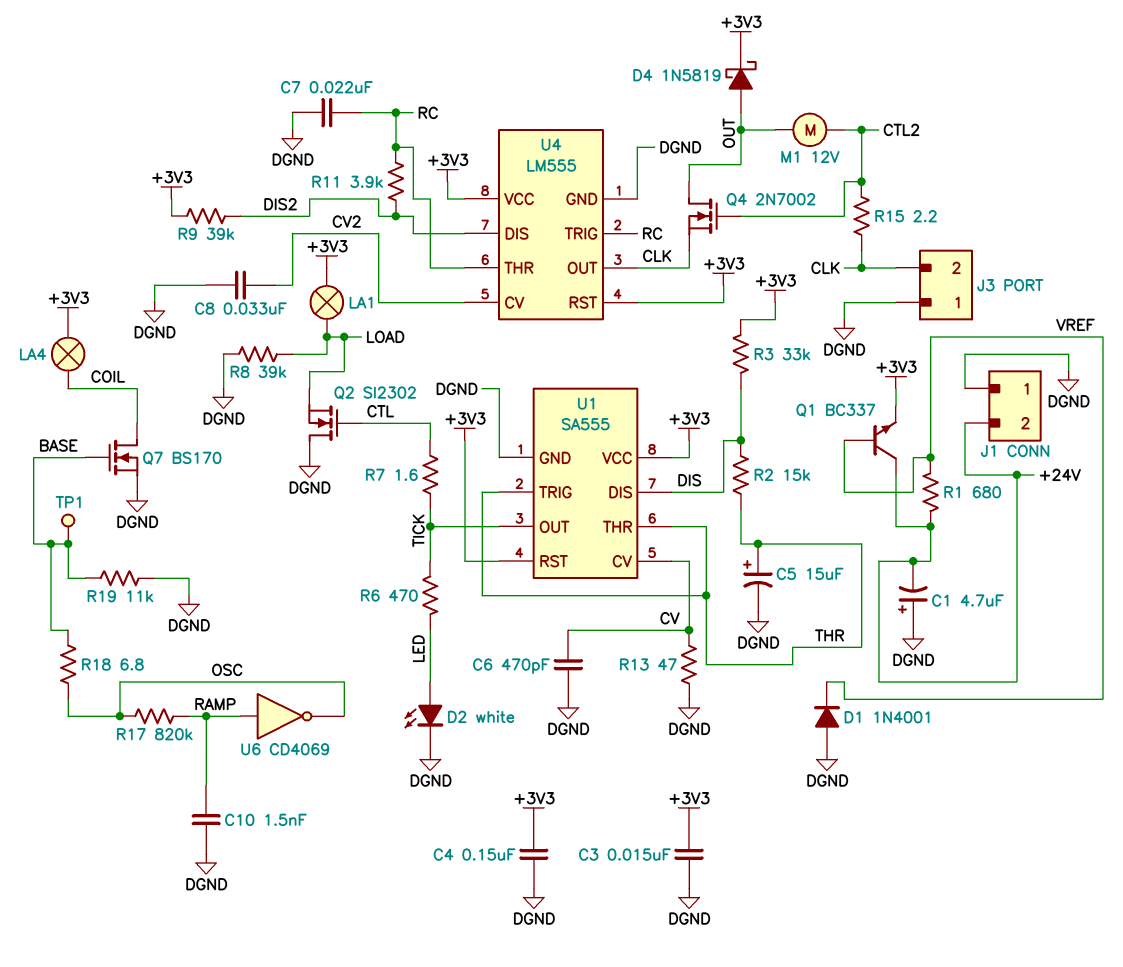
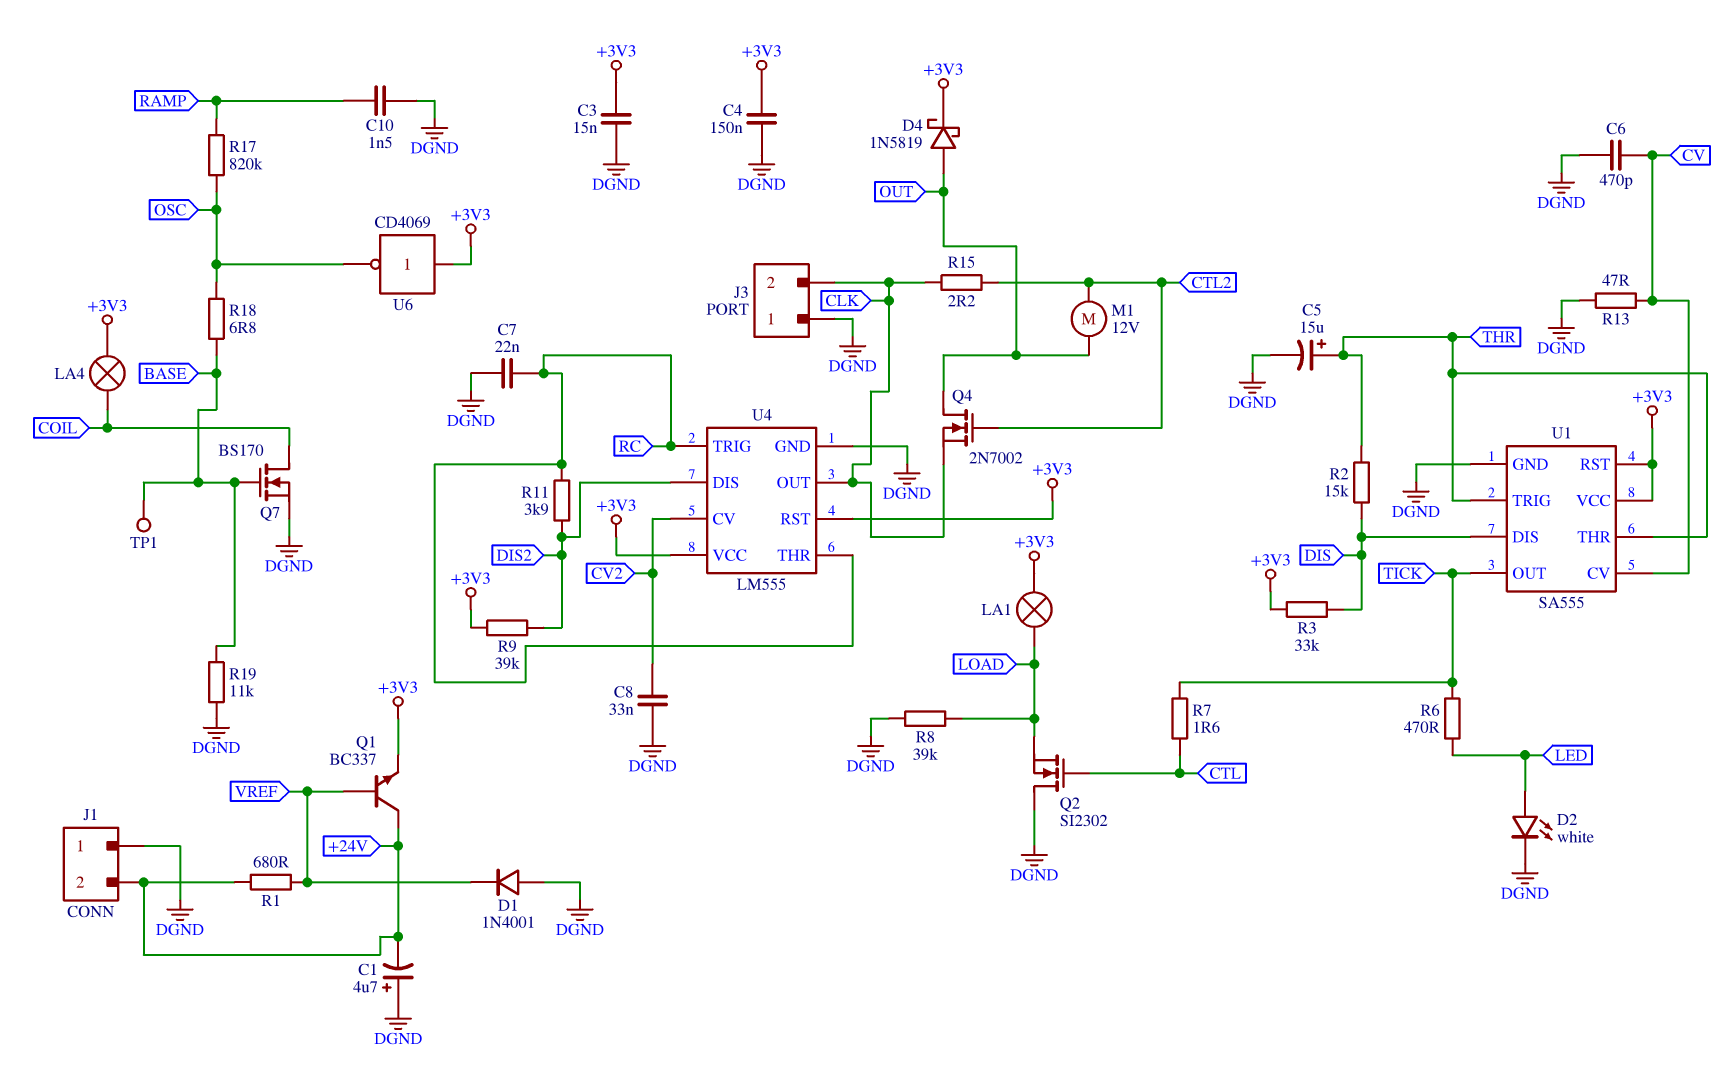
U6: NOT CD4069 (in RAMP, out OSC) -> NOT CD4069 (in +3V3, out OSC)

